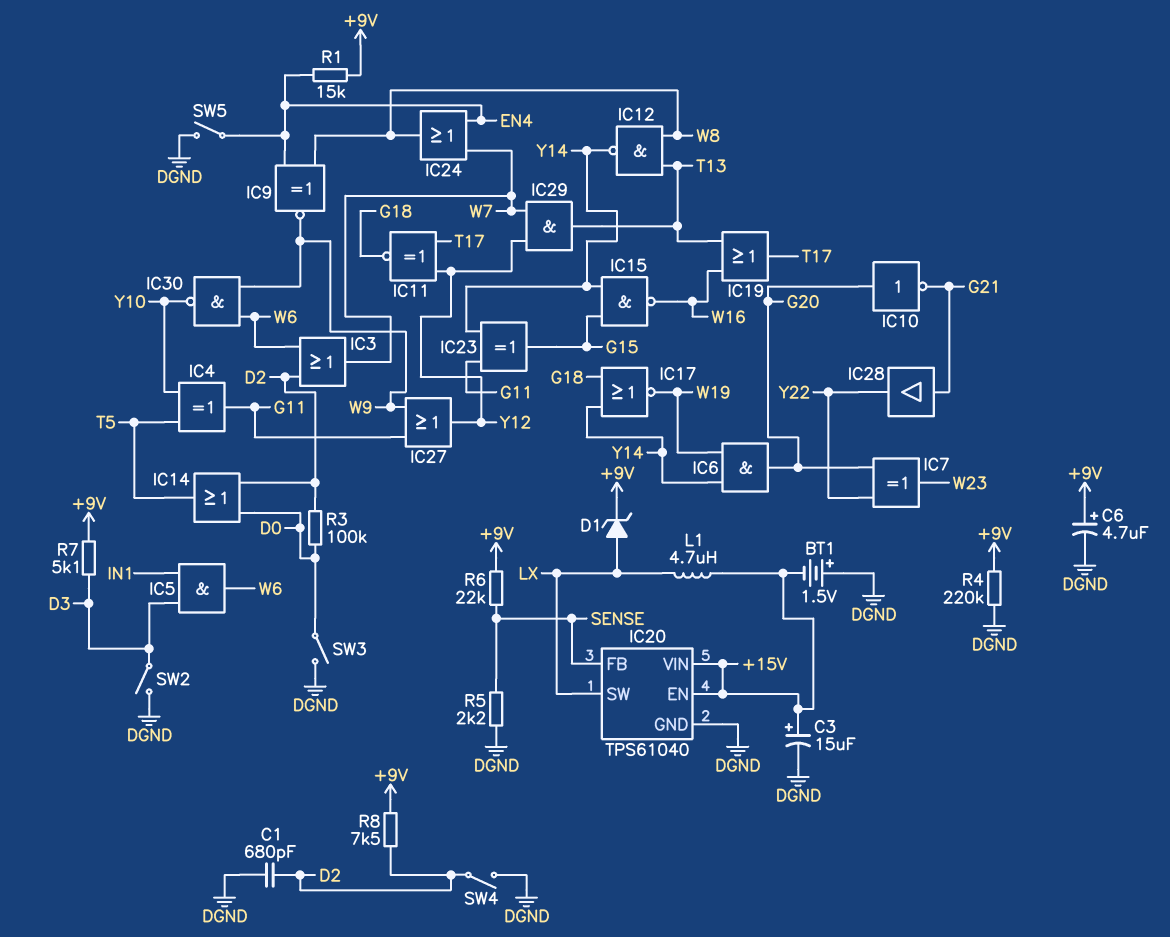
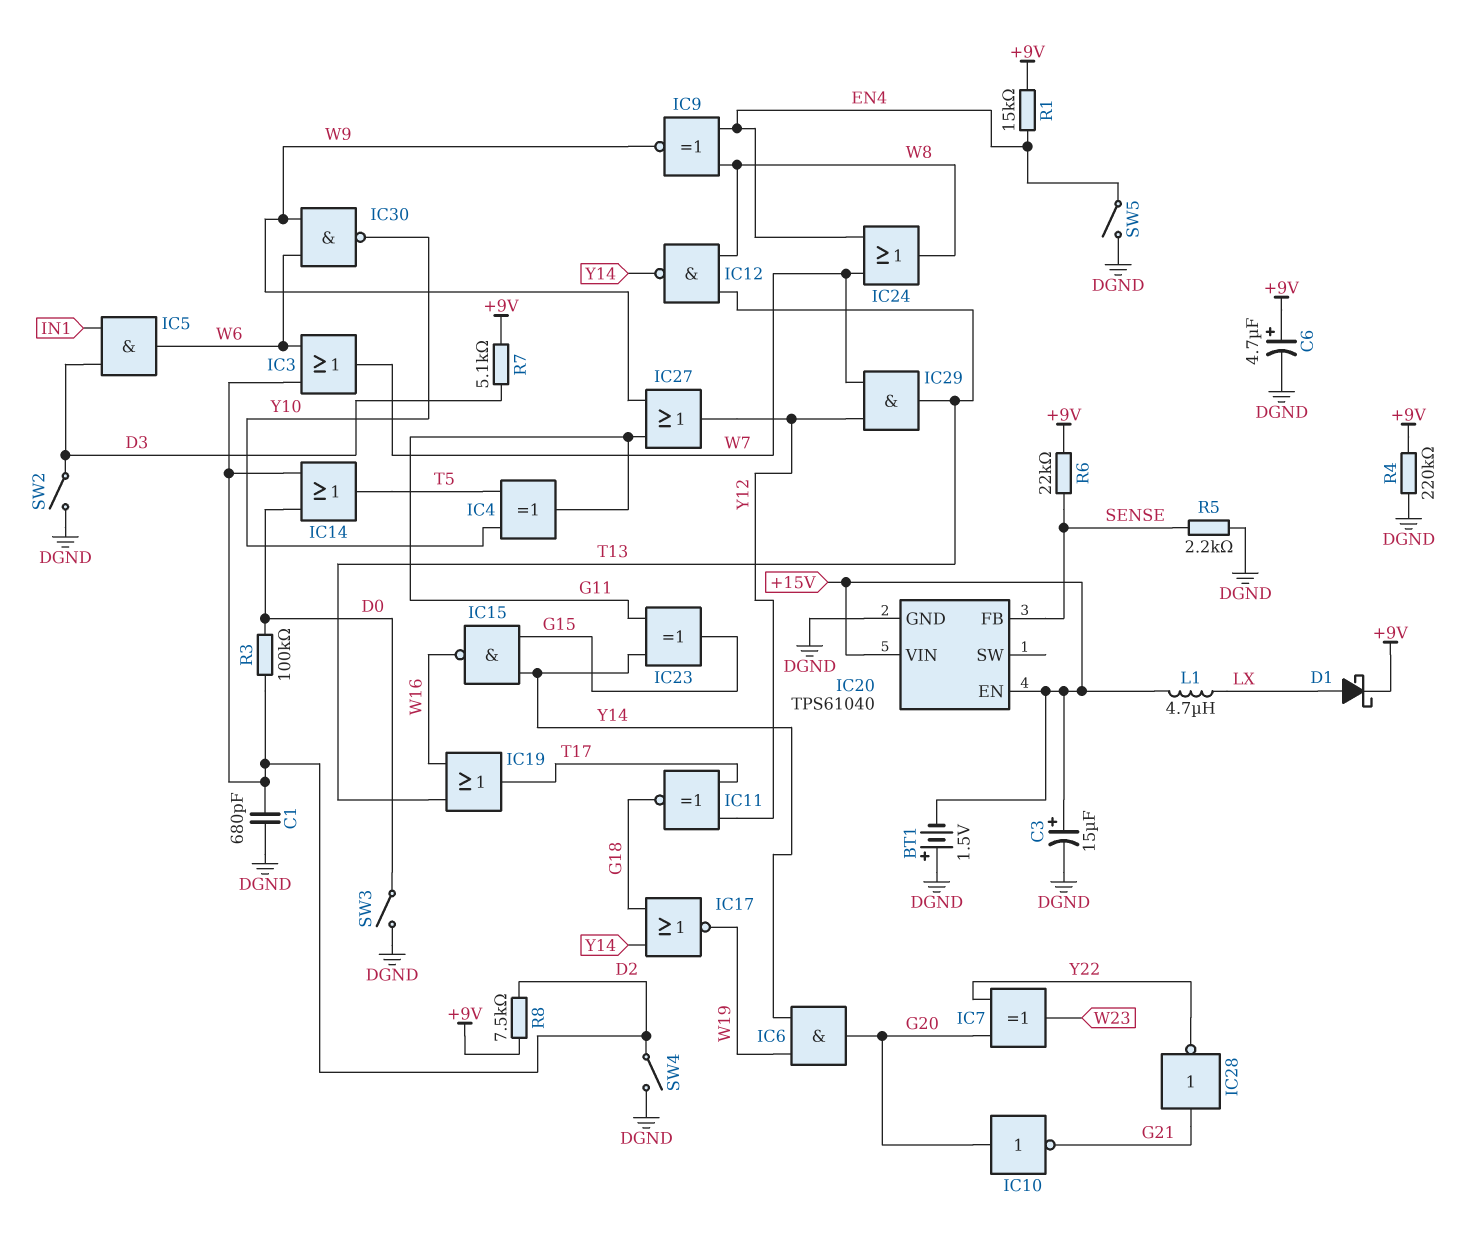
D1: zener (A LX, K +9V) -> schottky (A LX, K +9V)
IC20 pin SW: LX -> none
IC28: buffer (in G21, out Y22) -> NOT (in G21, out Y22)

